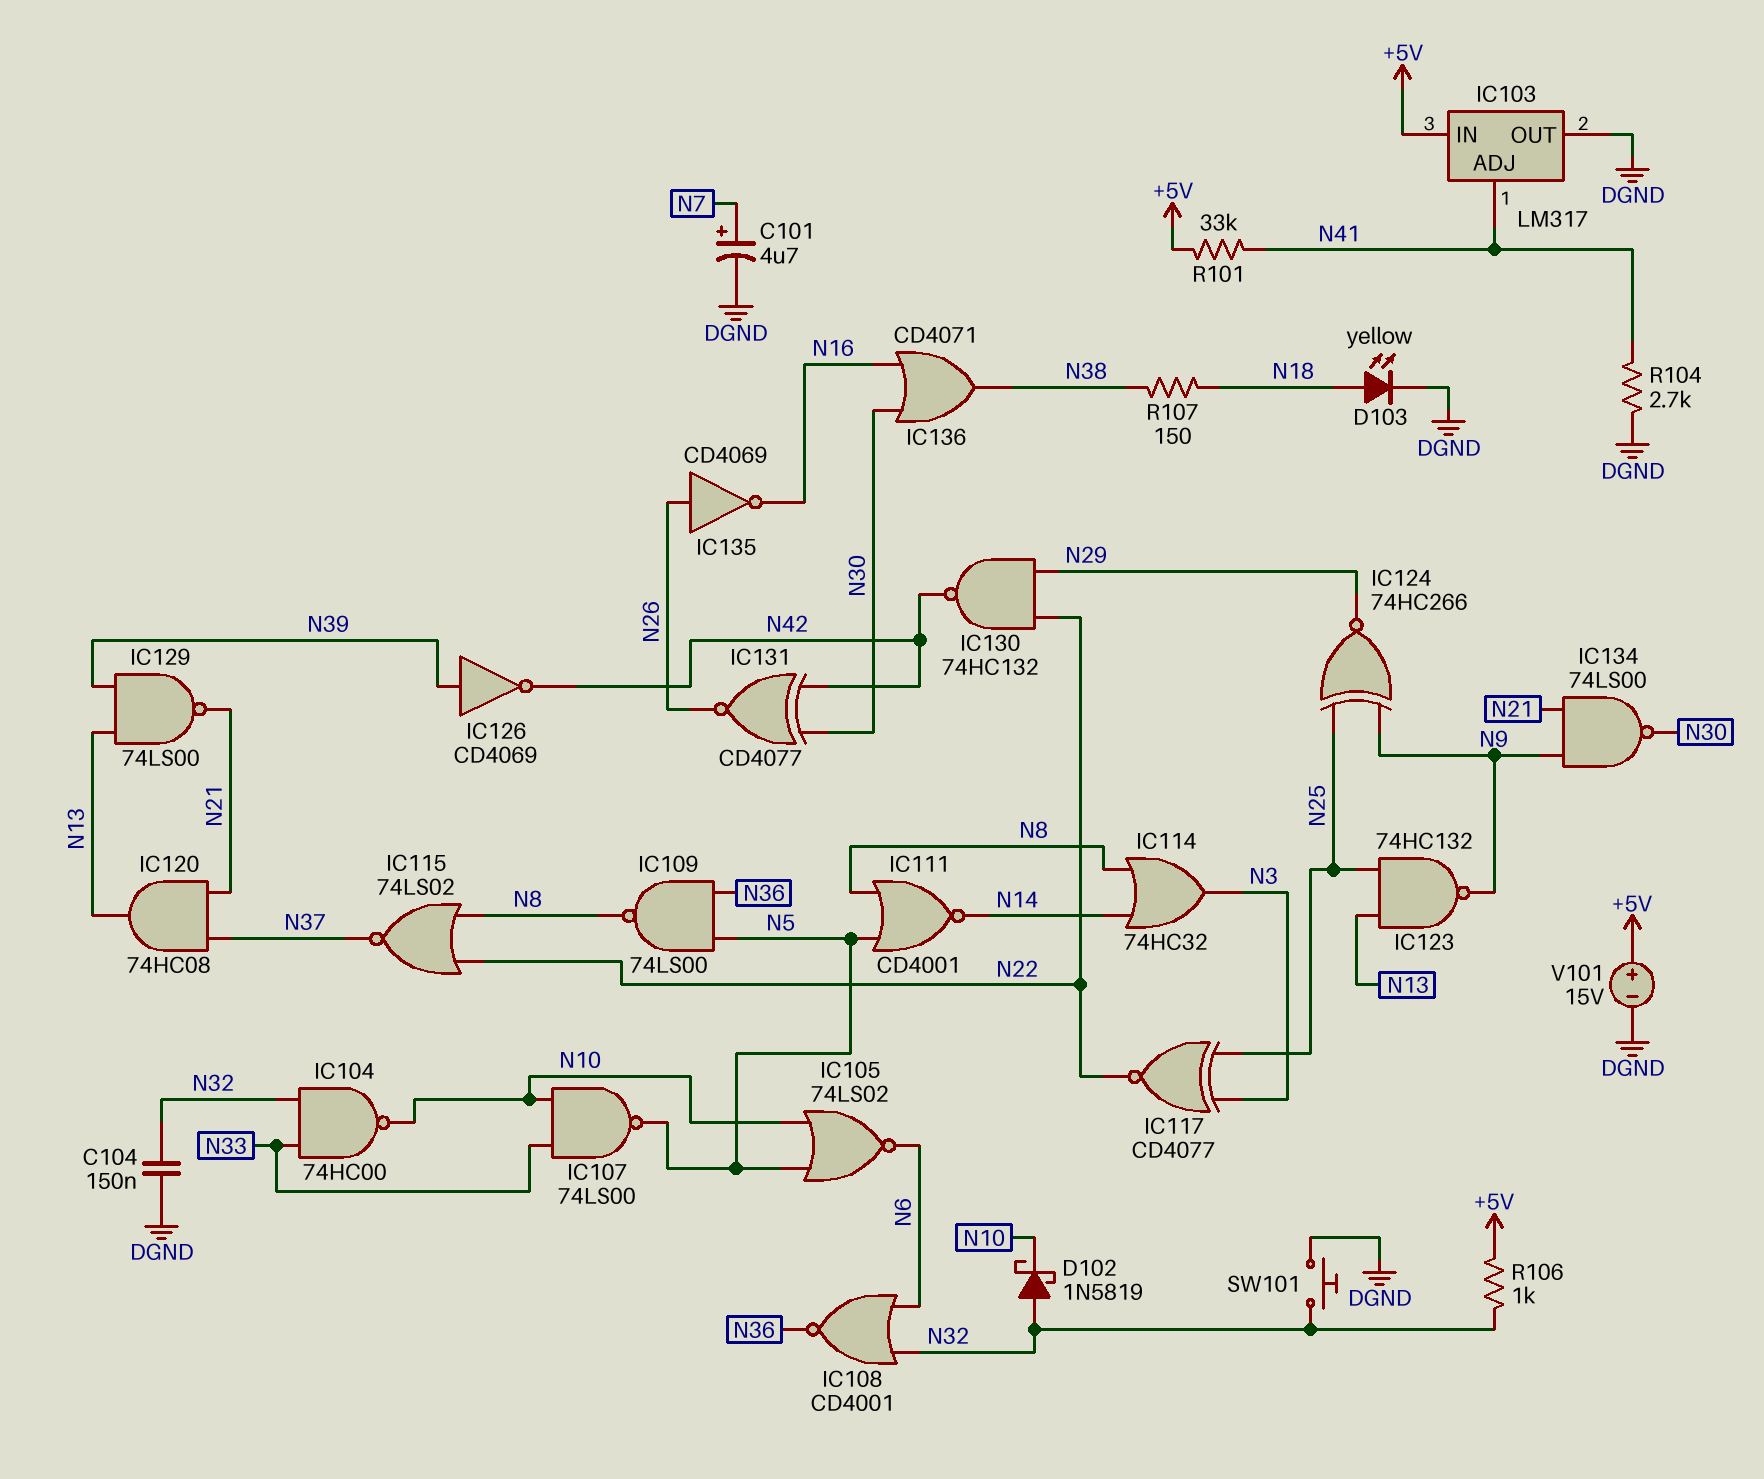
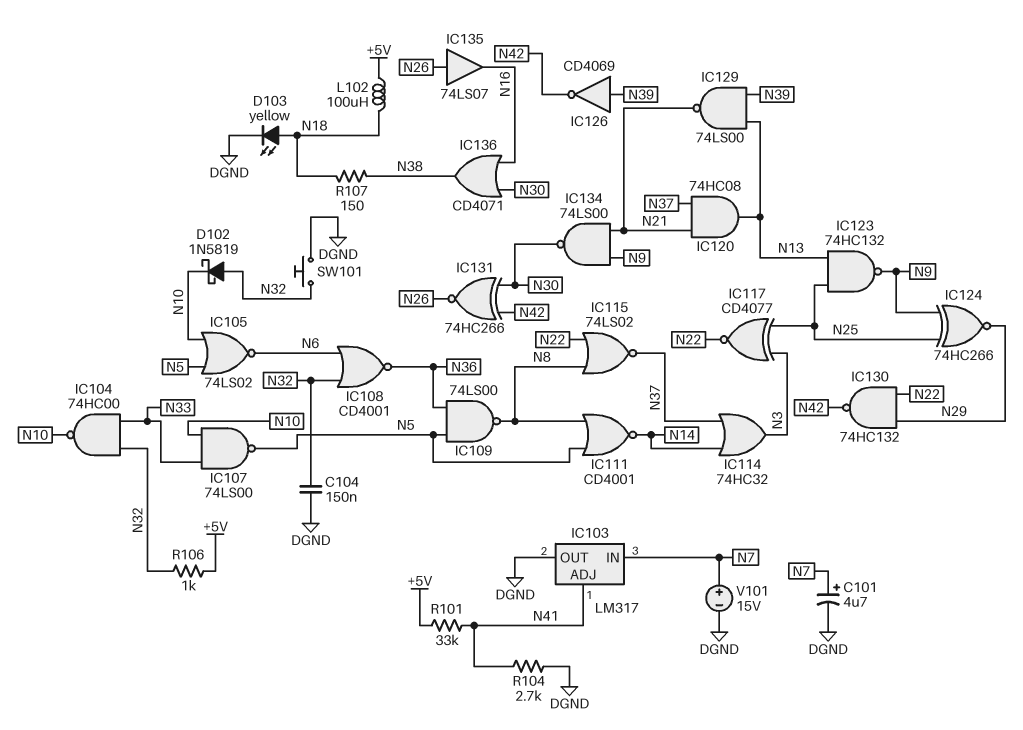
IC103 pin IN: +5V -> N7
IC114: OR 74HC32 (in N8, in N14, out N3) -> OR 74HC32 (in N14, in N37, out N3)
IC131: XNOR CD4077 (in N30, in N42, out N26) -> XNOR 74HC266 (in N30, in N42, out N26)
IC135: NOT CD4069 (in N26, out N16) -> buffer 74LS07 (in N26, out N16)
L102: none -> 100uH (+5V, N18)
V101: 15V (plus +5V, minus DGND) -> 15V (plus N7, minus DGND)

